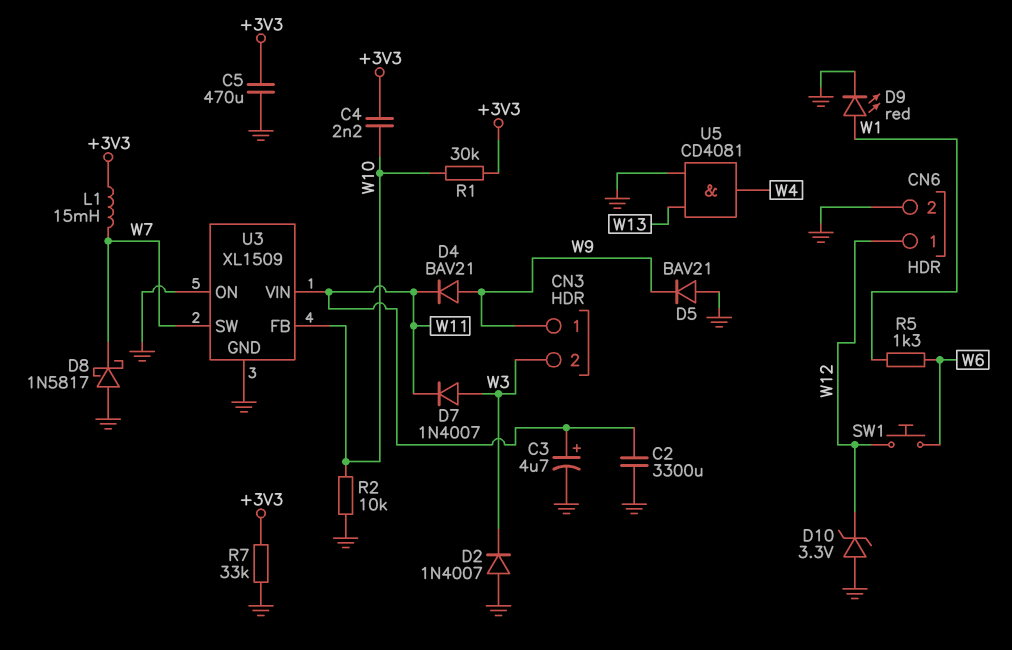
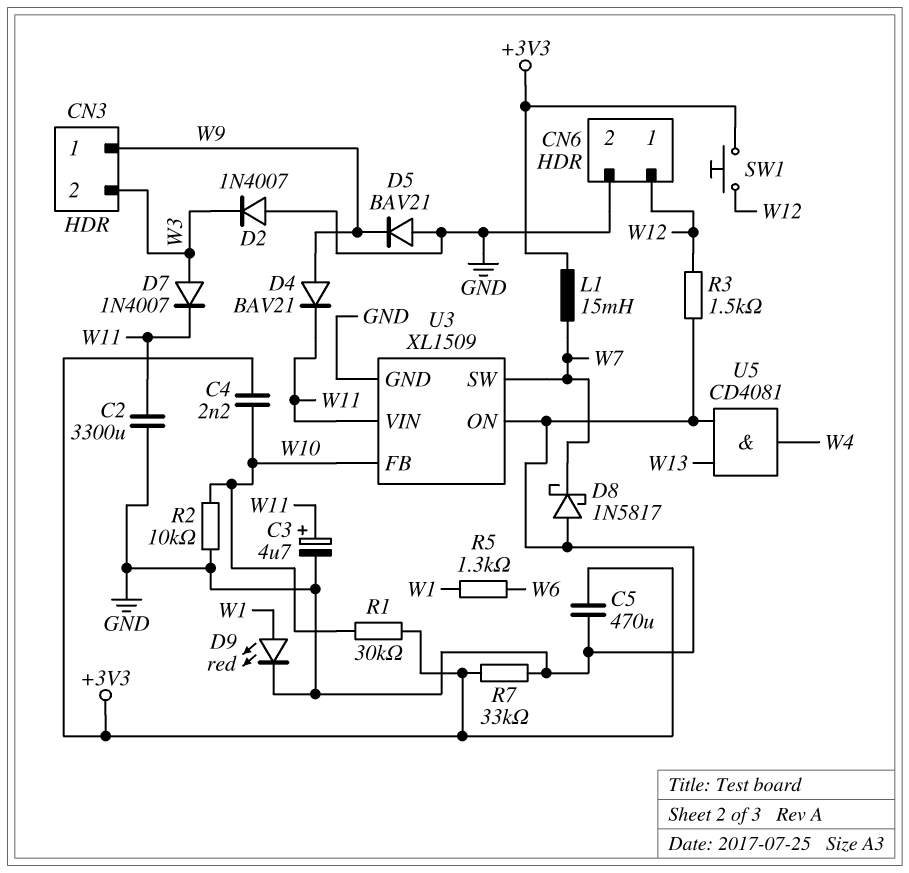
D10: zener 3.3V (A GND, K W12) -> none
R3: none -> 1.5k (GND, W12)
SW1: button (W6, W12) -> button (+3V3, W12)

